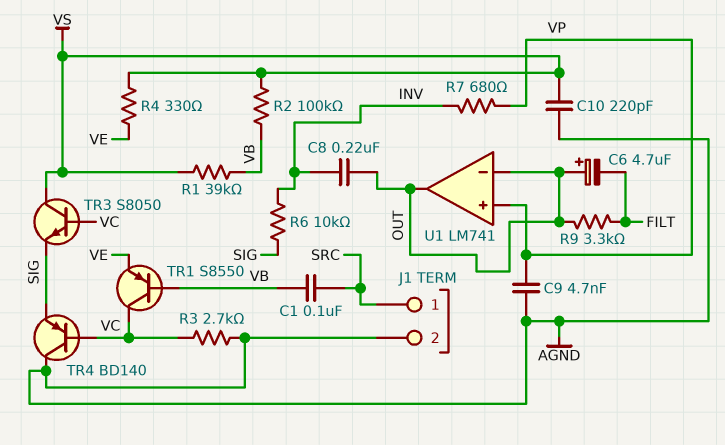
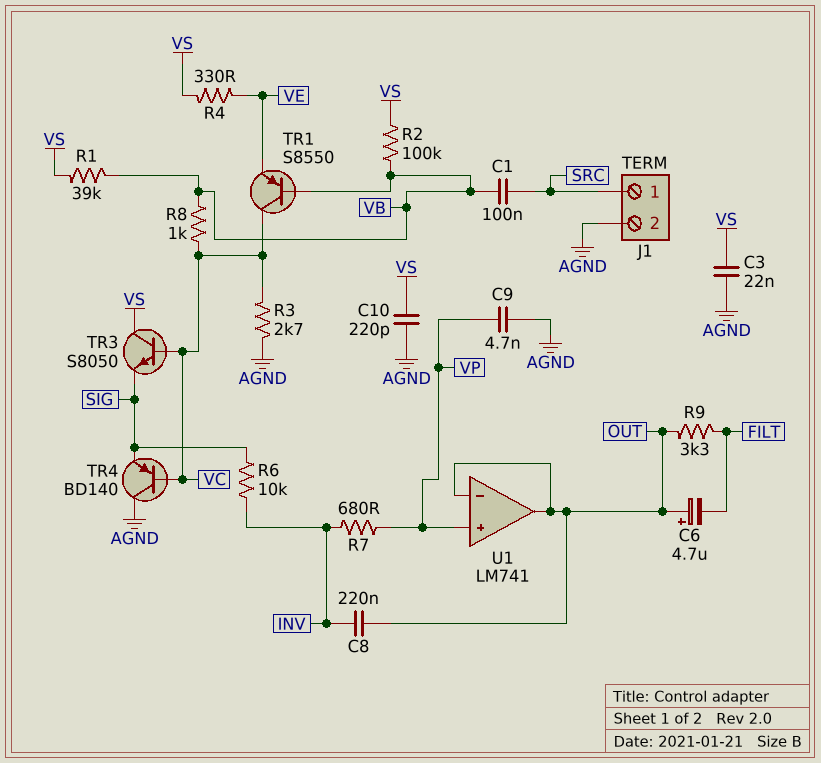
C3: none -> 22nF (AGND, VS)
R8: none -> 1k (VB, VC)

